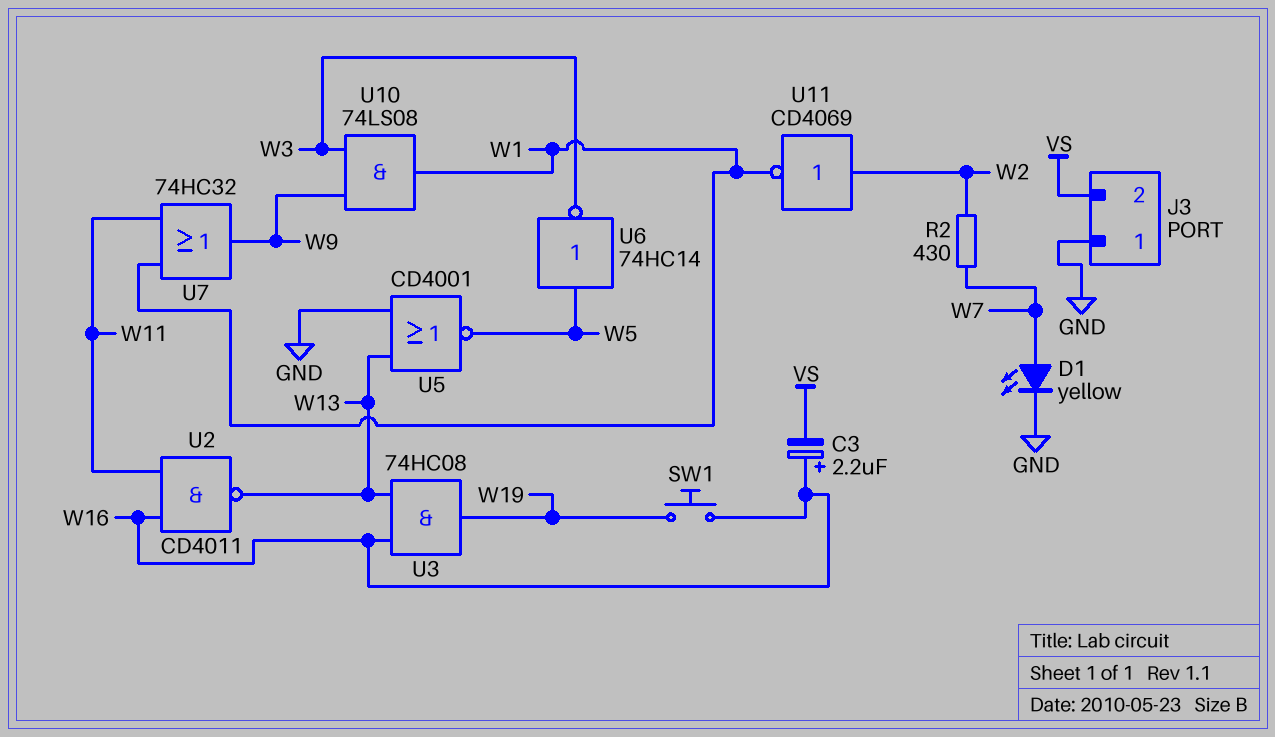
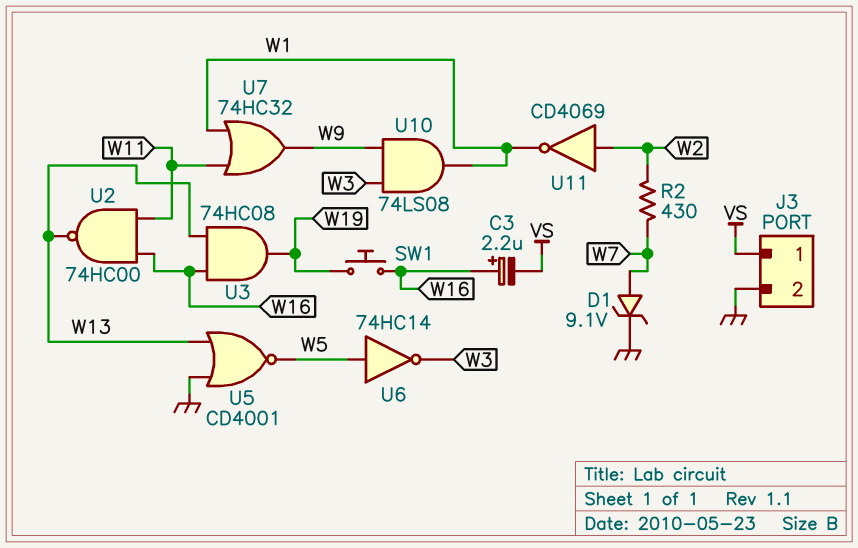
D1: LED yellow (A W7, K GND) -> zener 9.1V (A W7, K GND)
J3 pin 1: GND -> VS
J3 pin 2: VS -> GND
U2: NAND CD4011 (in W11, in W16, out W13) -> NAND 74HC00 (in W11, in W16, out W13)

